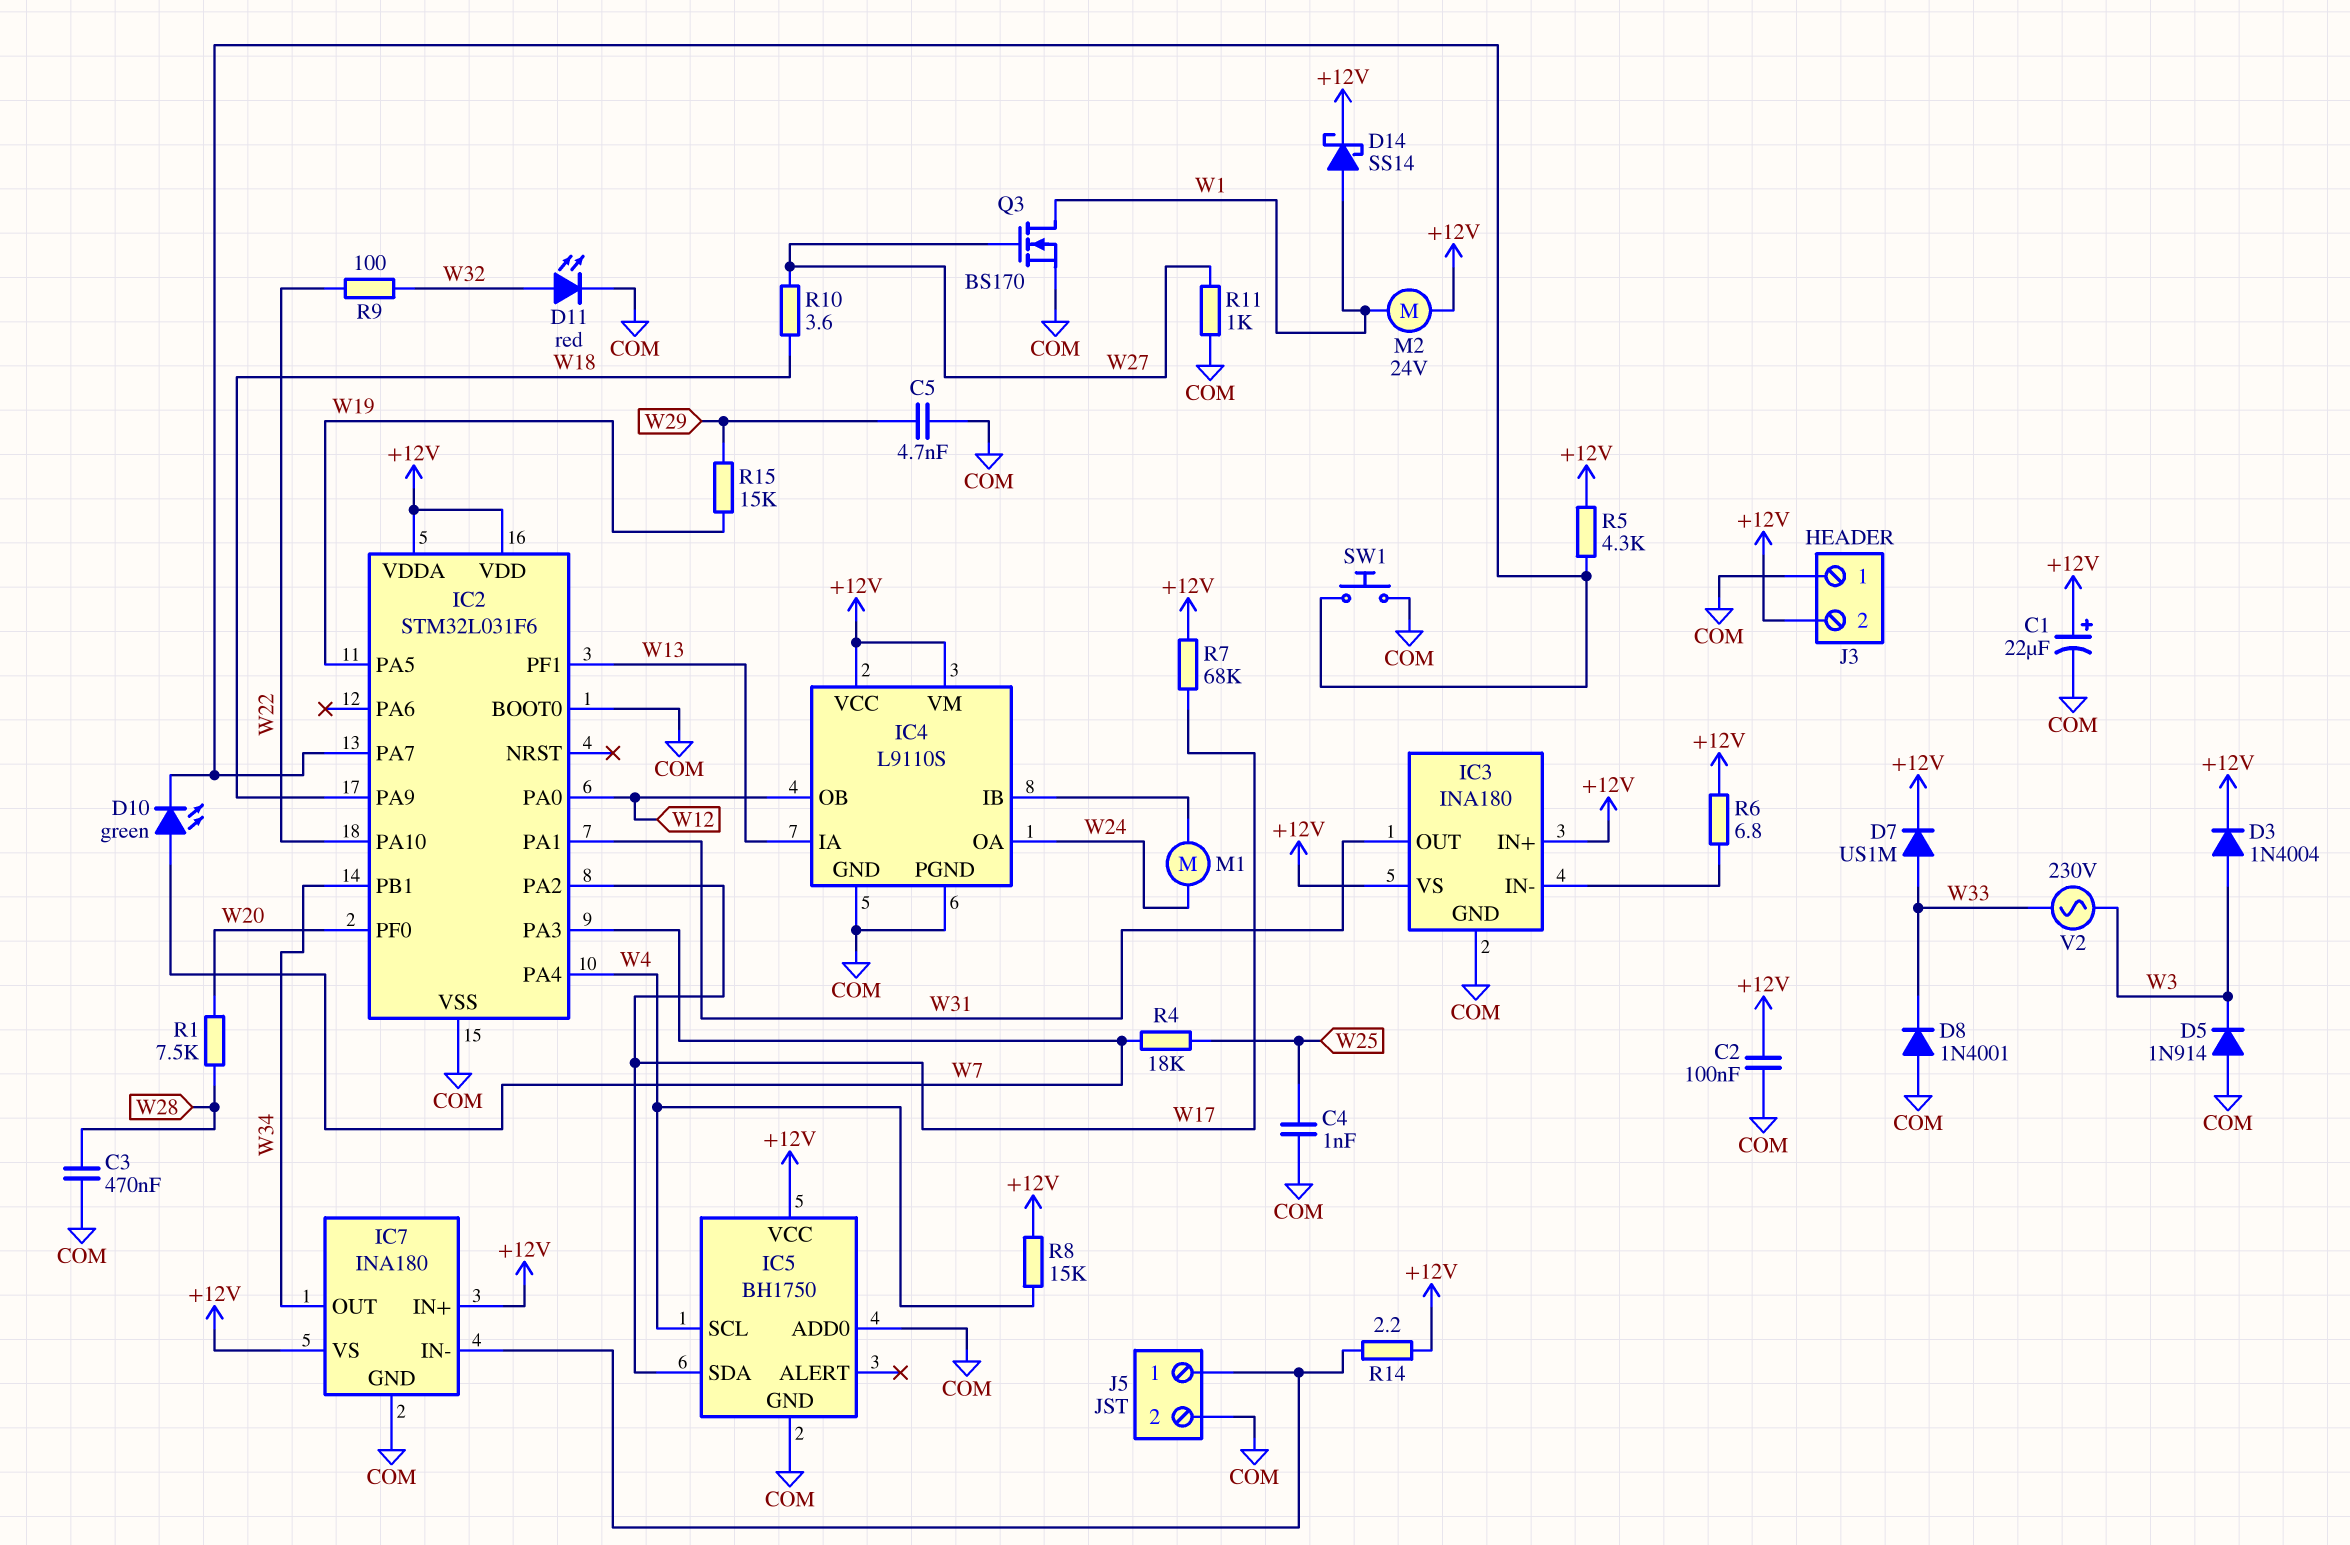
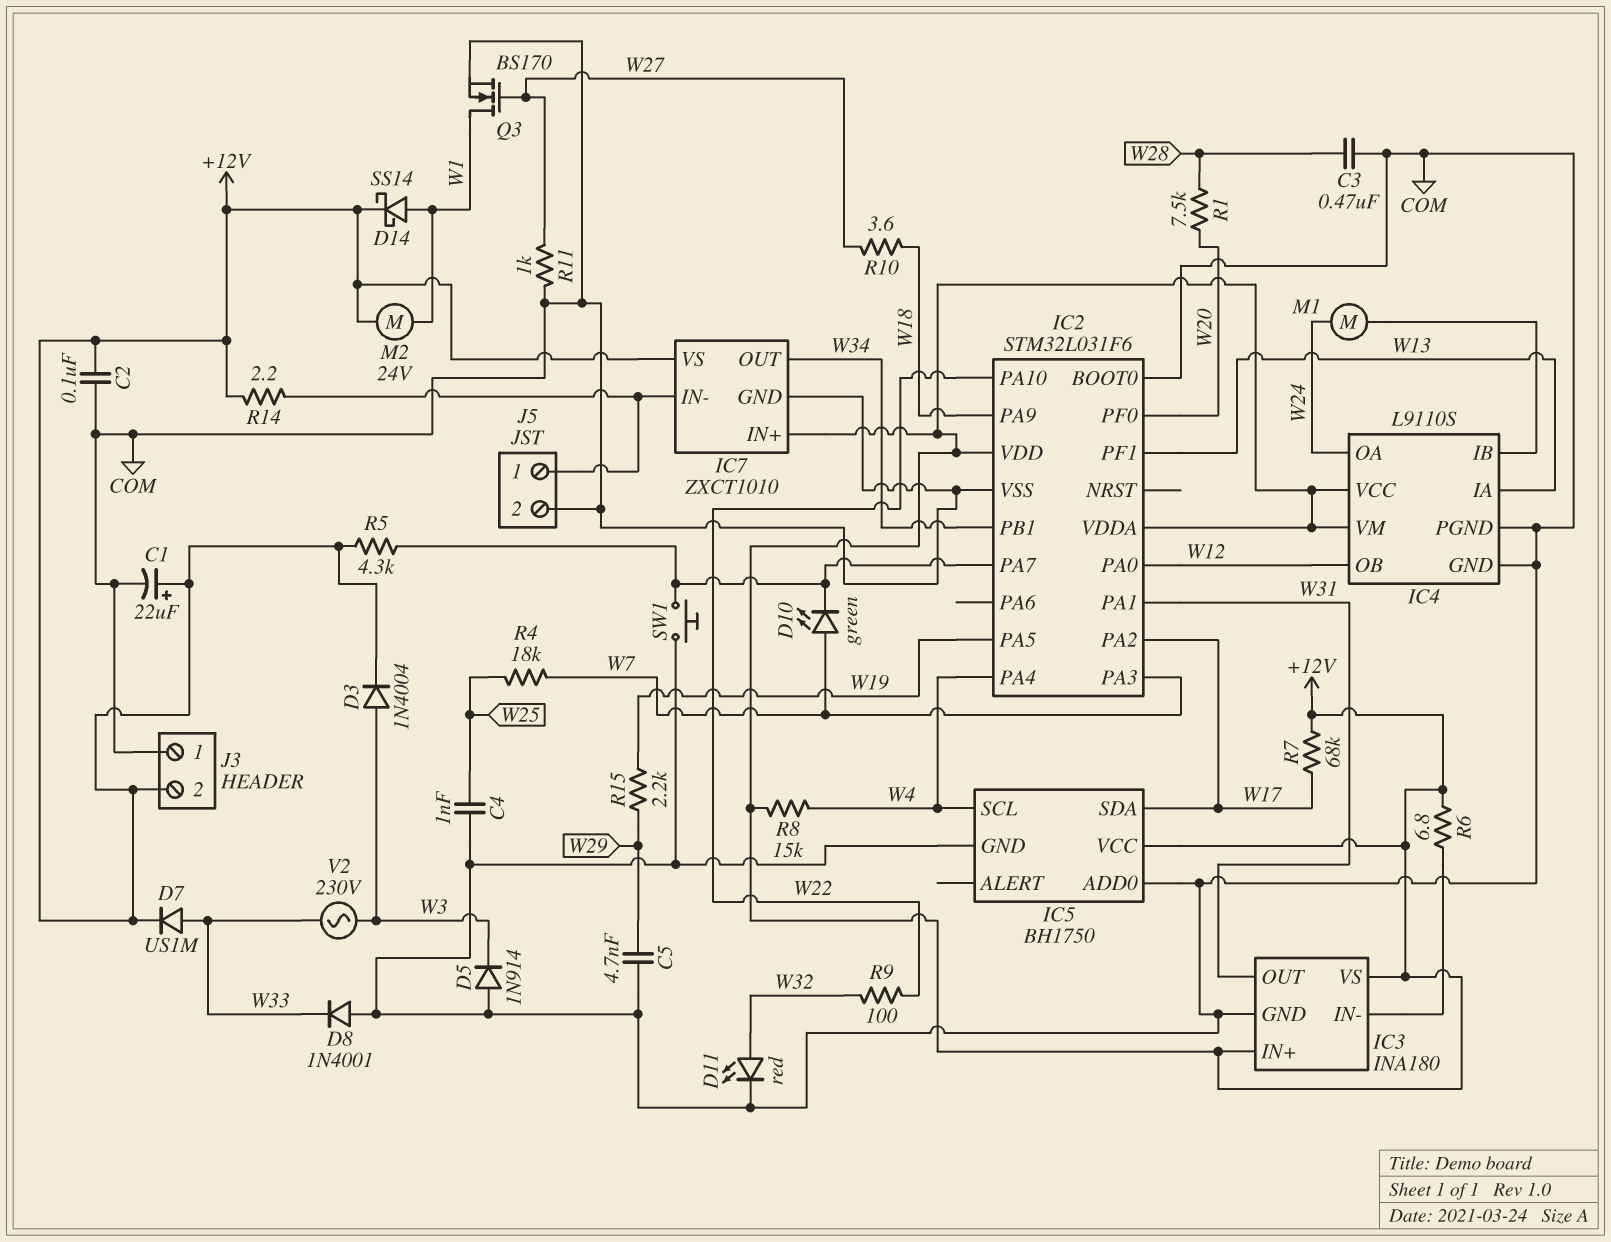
IC7: INA180 -> ZXCT1010
R15: 15k (W19, W29) -> 2.2k (W19, W29)

